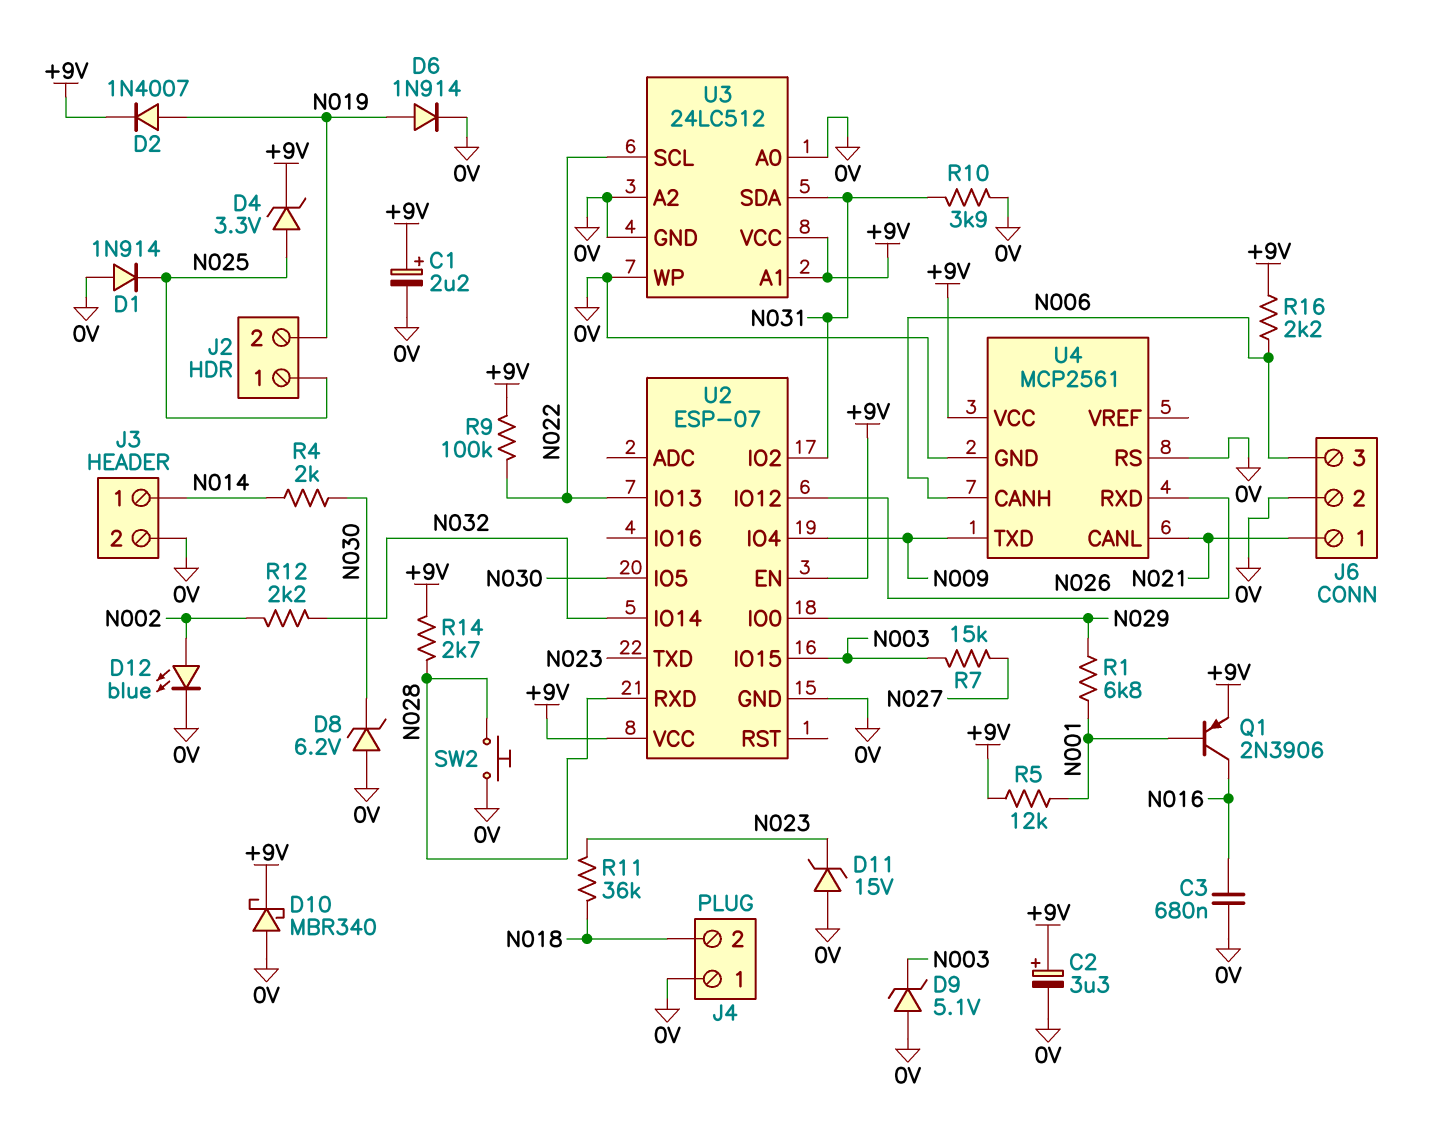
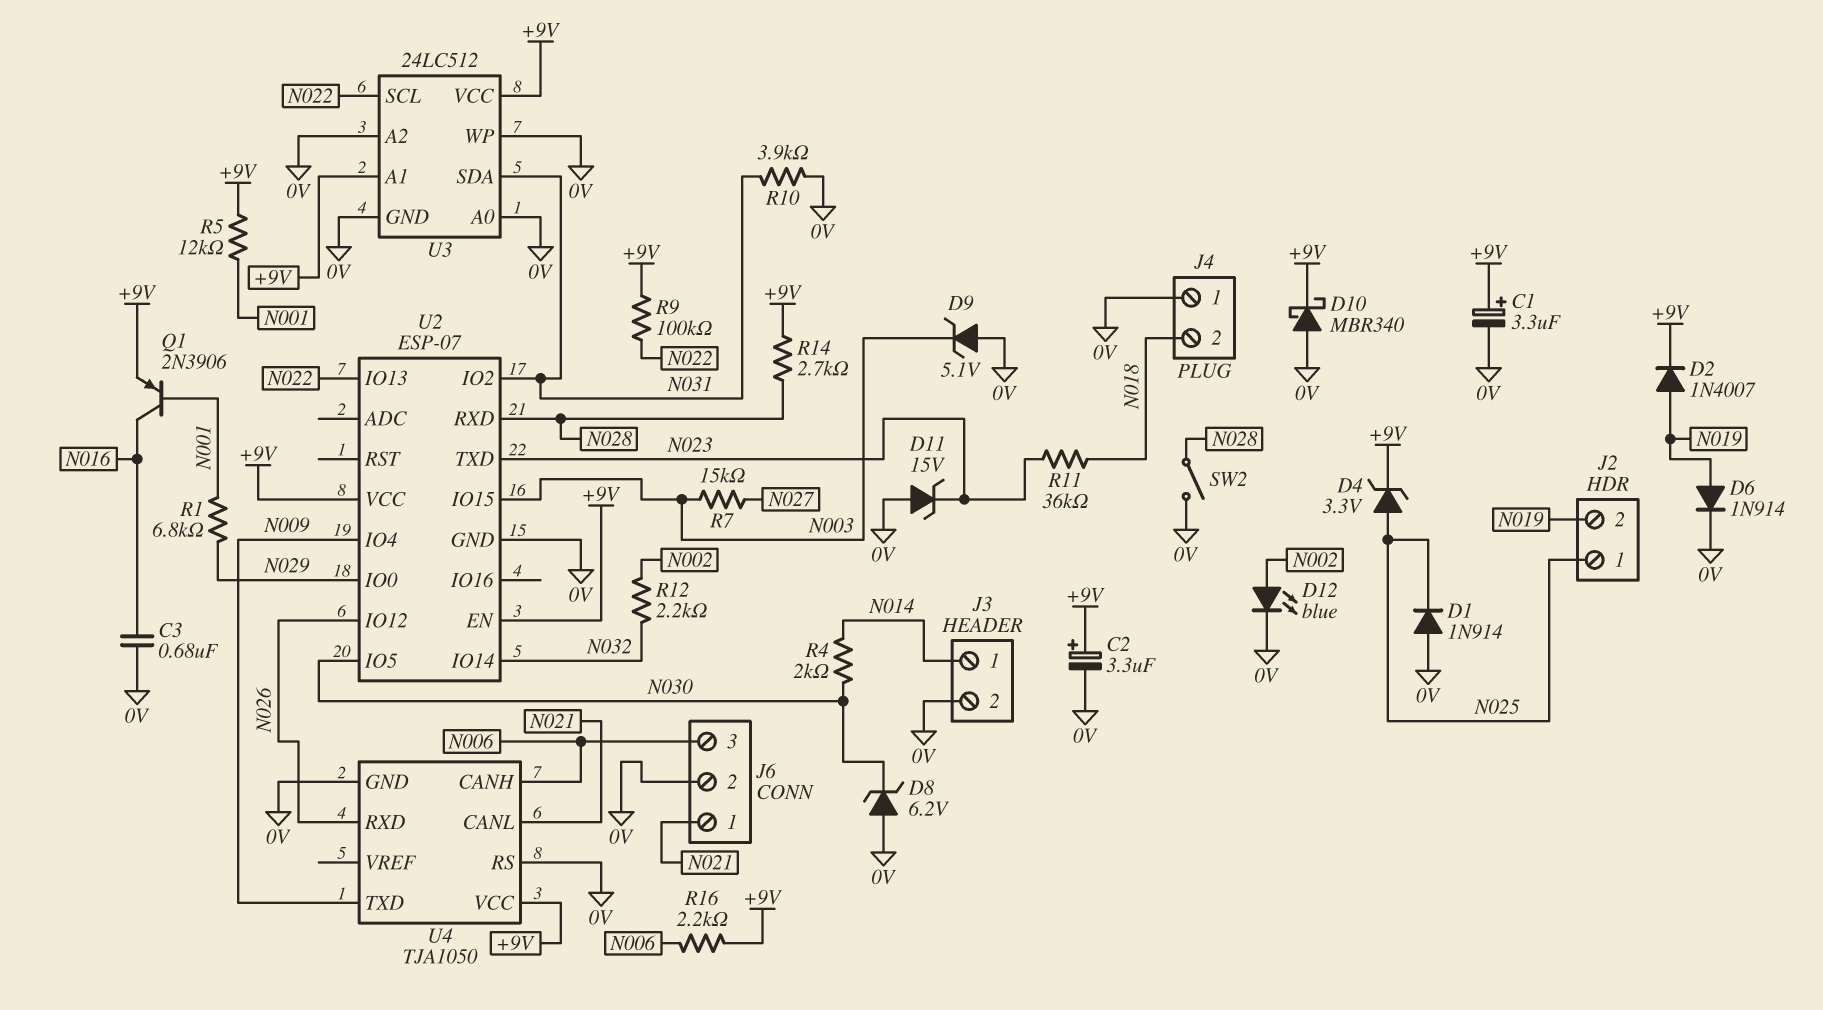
C1: 2.2uF (plus +9V, minus 0V) -> 3.3uF (plus +9V, minus 0V)
SW2: button (0V, N028) -> switch (0V, N028)
U4: MCP2561 -> TJA1050

